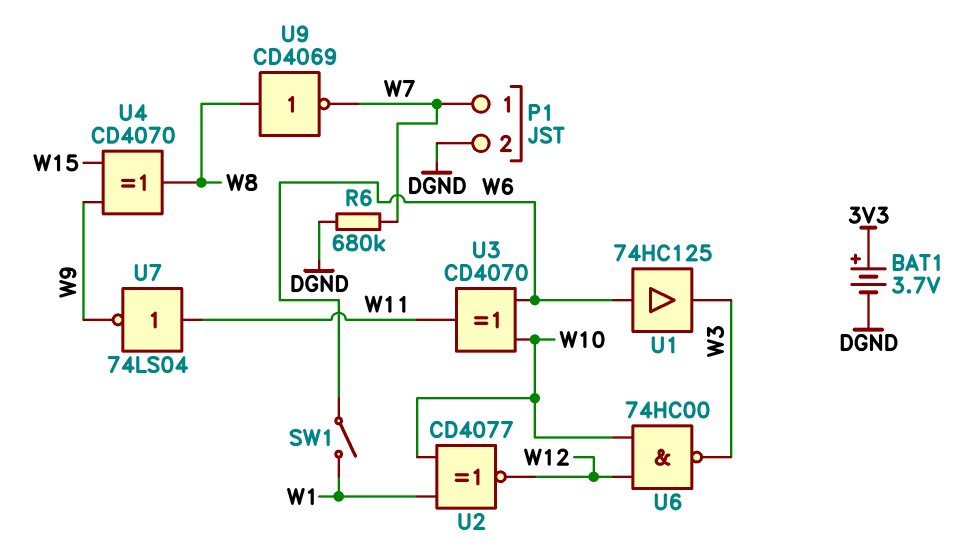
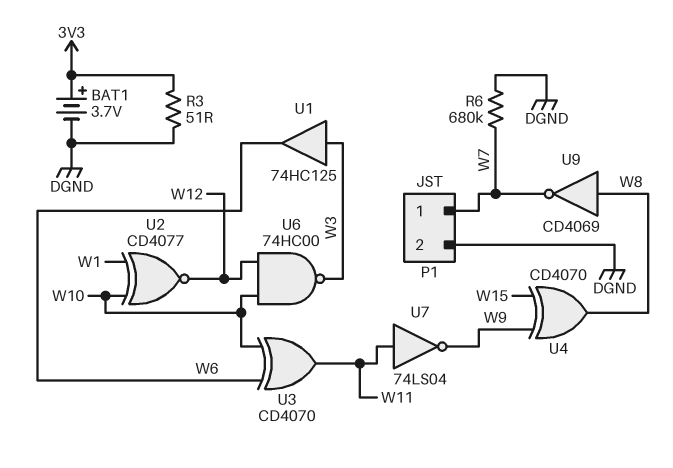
R3: none -> 51 (3V3, DGND)
SW1: switch (W1, W6) -> none
U1: buffer 74HC125 (in W6, out W3) -> buffer 74HC125 (in W3, out W6)

